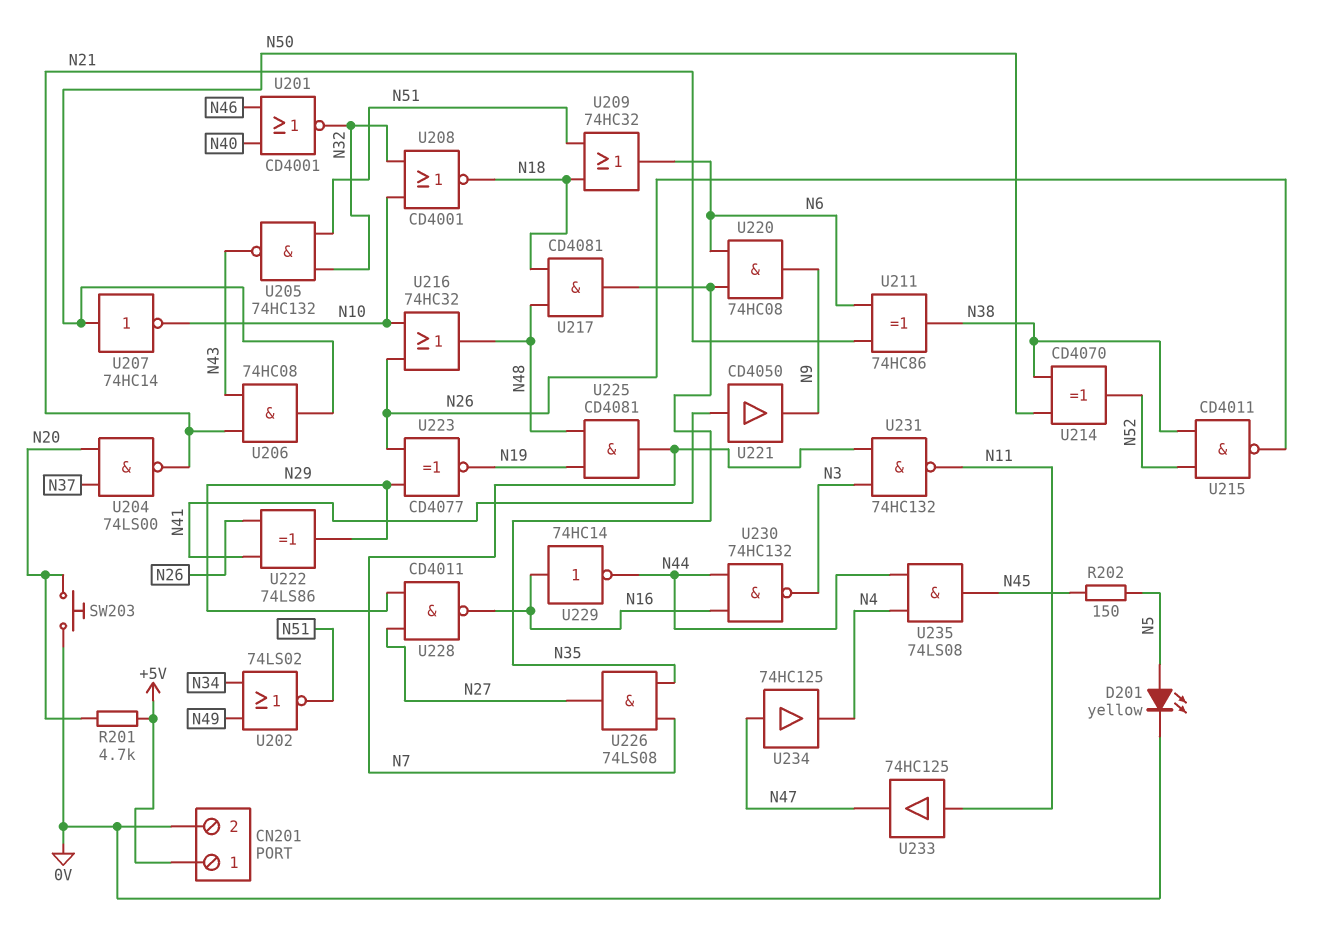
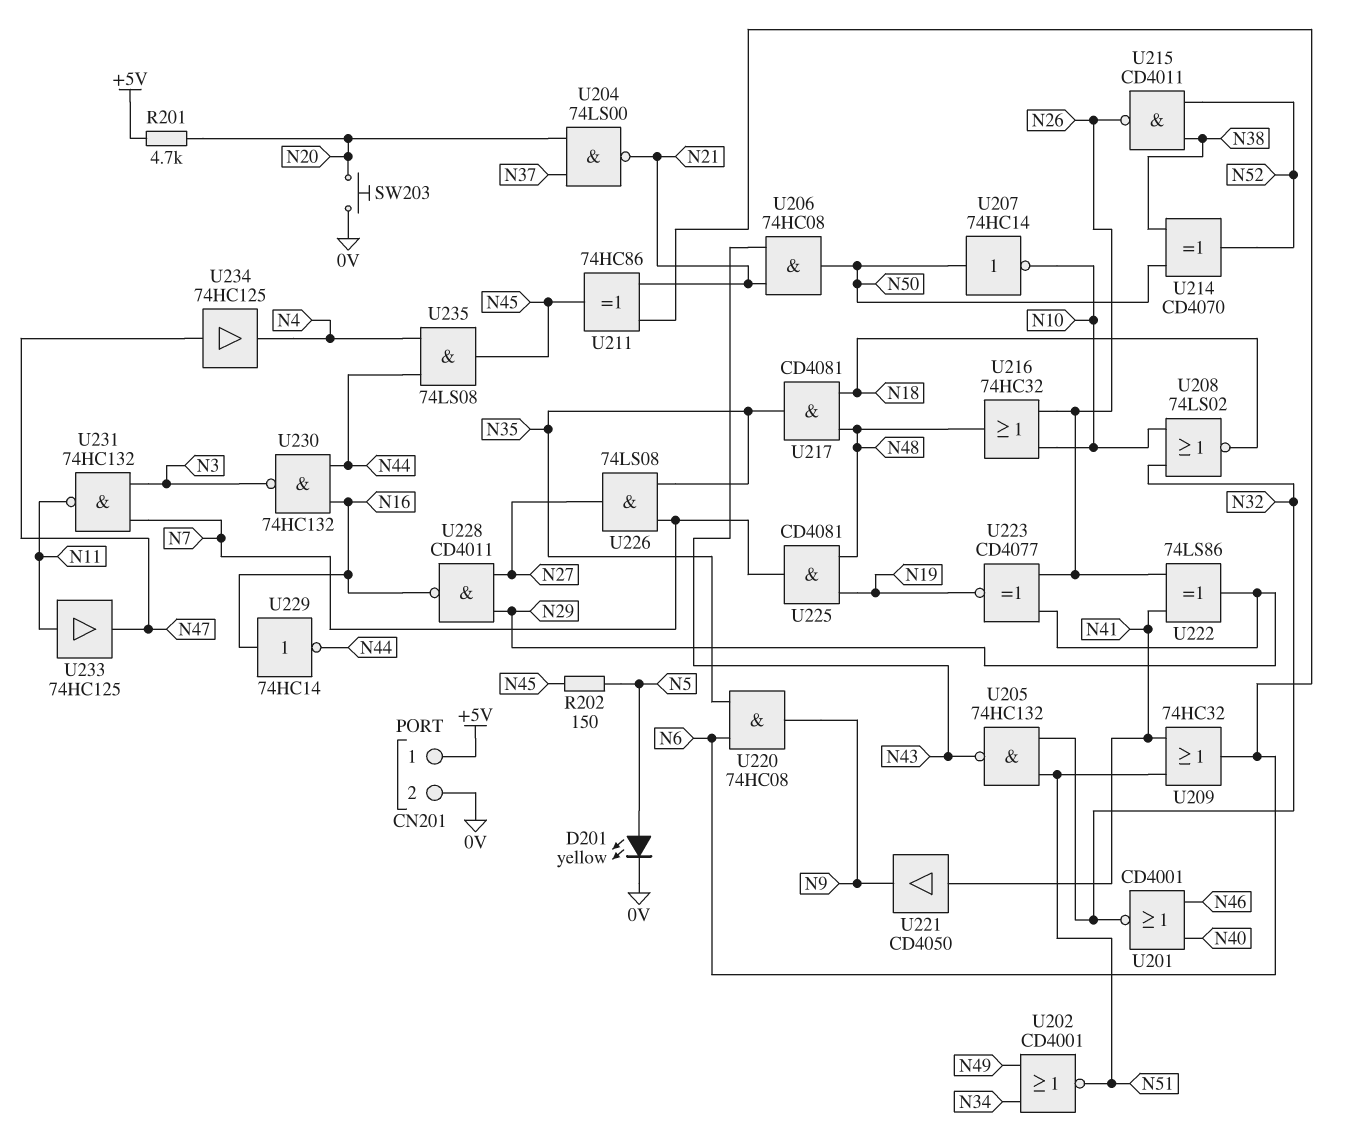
U202: NOR 74LS02 (in N34, in N49, out N51) -> NOR CD4001 (in N34, in N49, out N51)
U208: NOR CD4001 (in N10, in N32, out N18) -> NOR 74LS02 (in N10, in N32, out N18)
U209: OR 74HC32 (in N18, in N51, out N6) -> OR 74HC32 (in N41, in N51, out N6)
U211: XOR 74HC86 (in N6, in N21, out N38) -> XOR 74HC86 (in N6, in N21, out N45)

